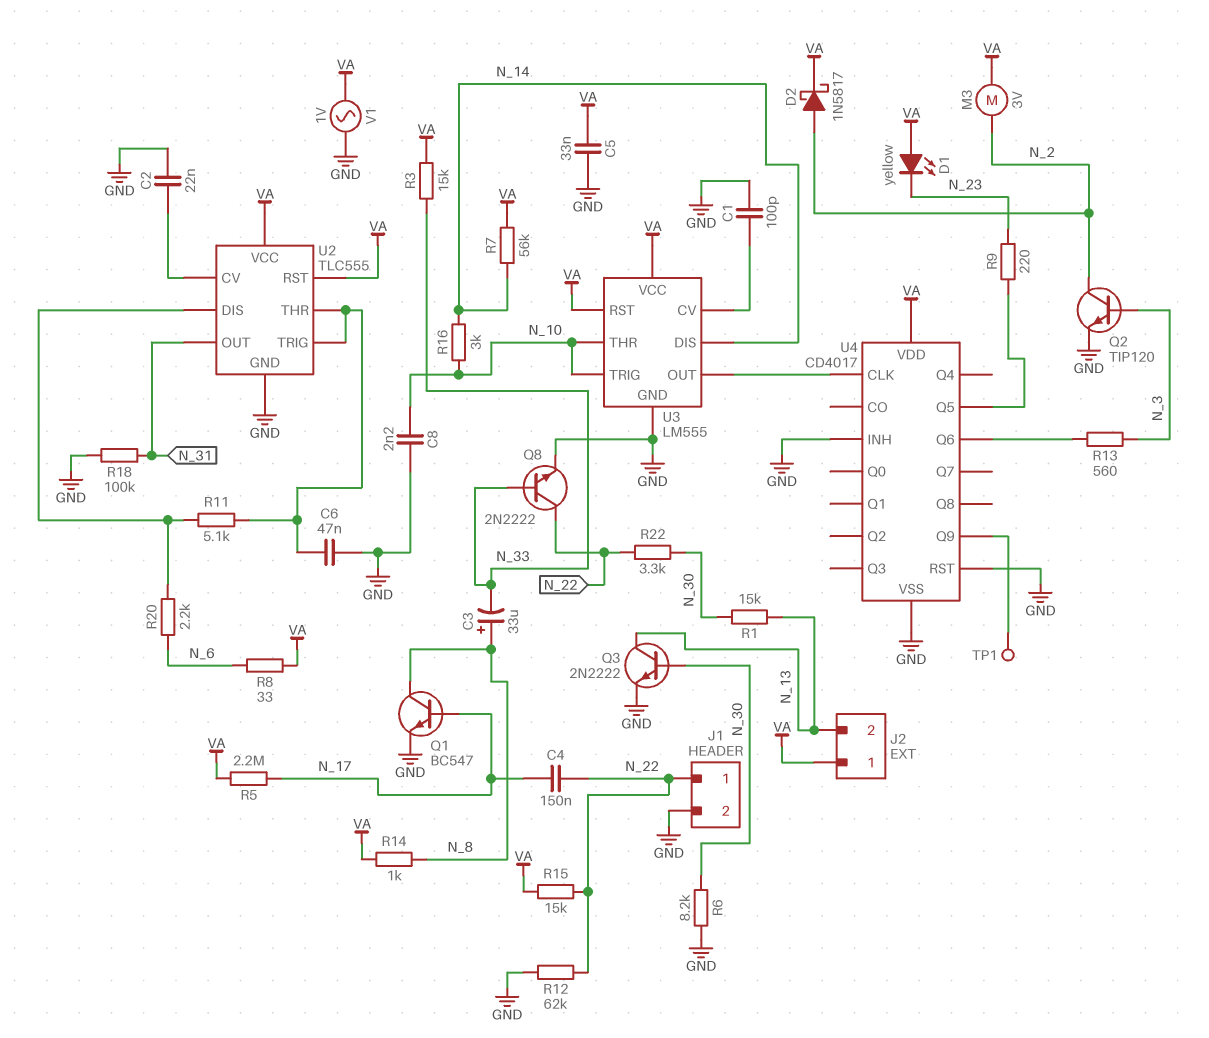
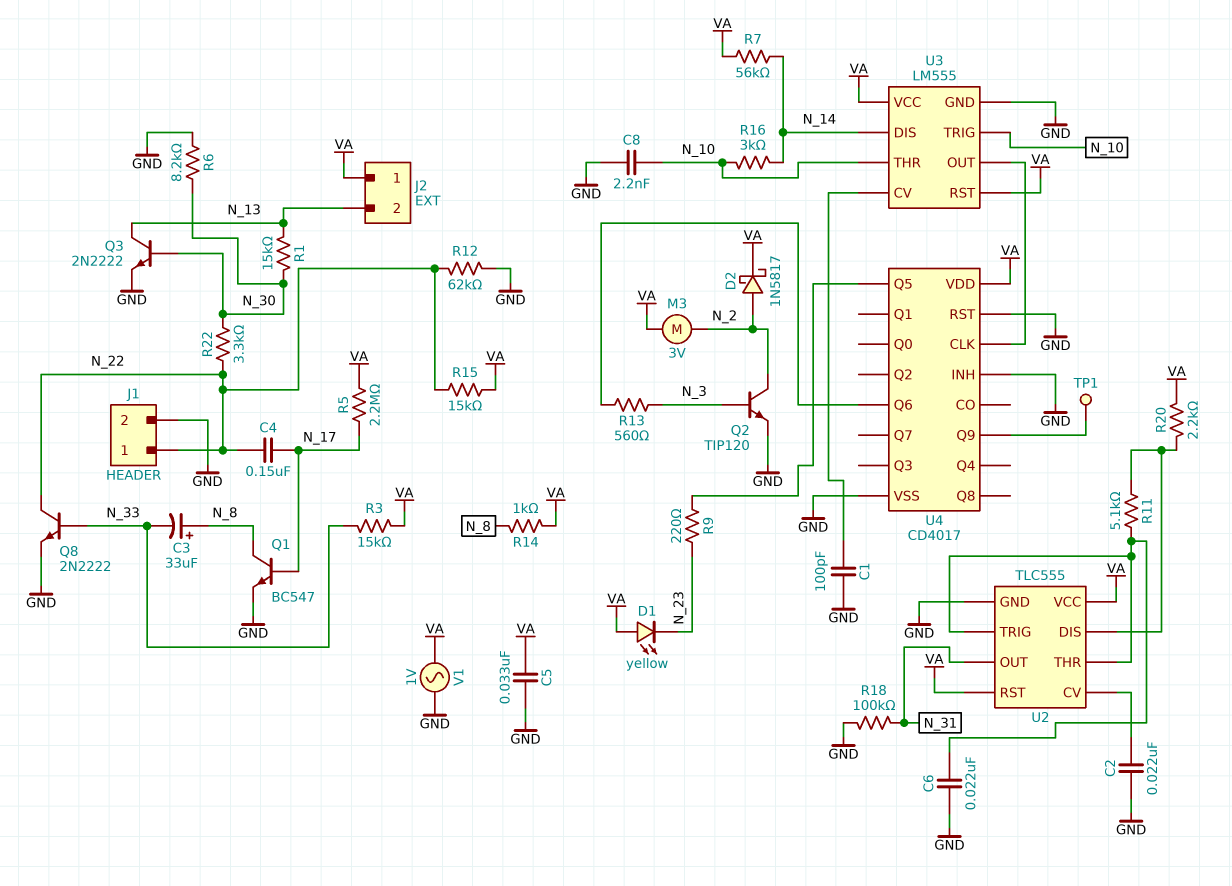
C6: 47nF (GND, U2/THR) -> 22nF (GND, U2/THR)
R8: 33 (N_6, VA) -> none
R20: 2.2k (N_6, U2/DIS) -> 2.2k (U2/DIS, VA)

